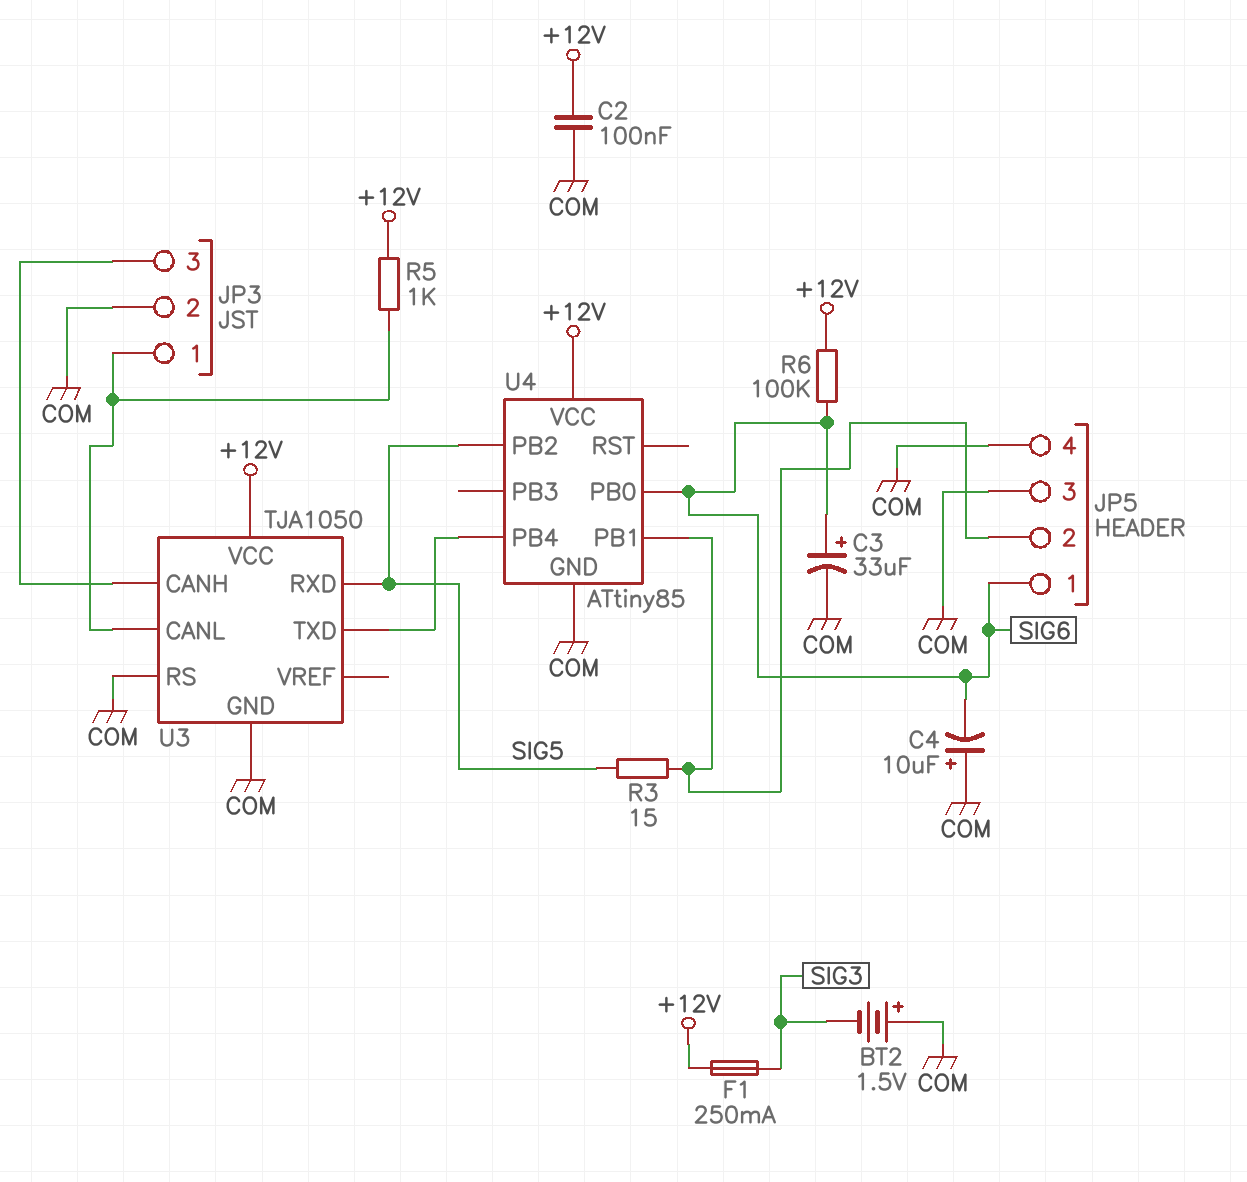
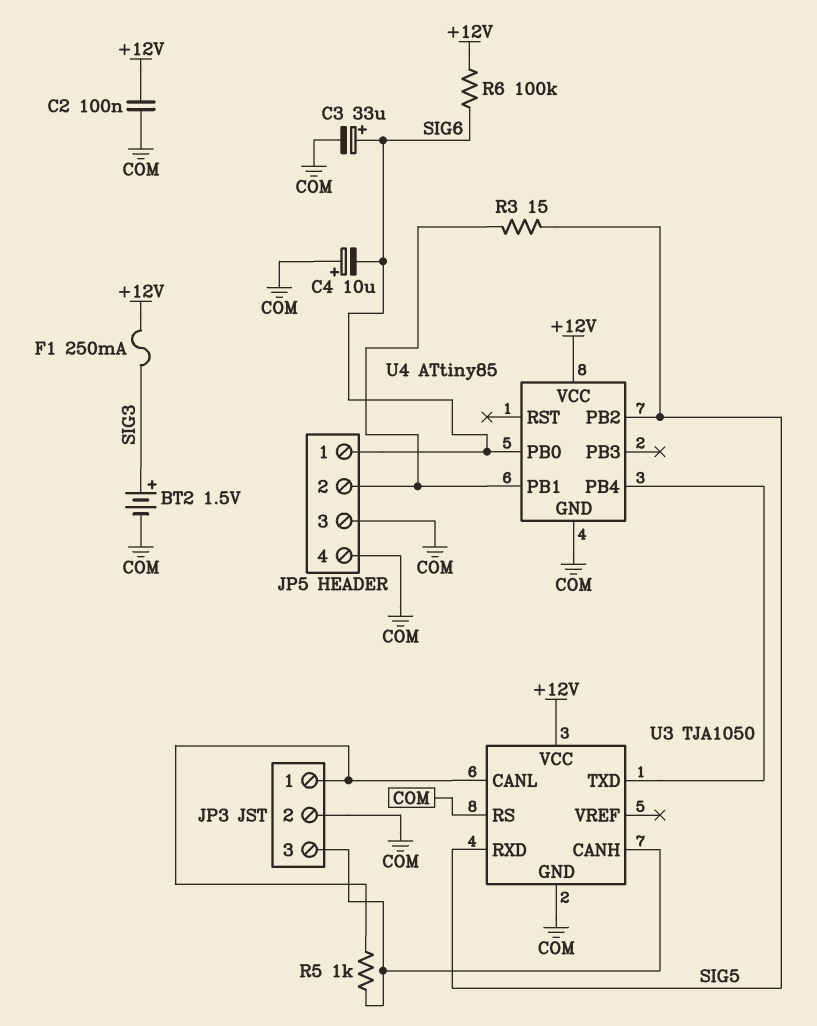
BT2: 1.5V (plus COM, minus SIG3) -> 1.5V (plus SIG3, minus COM)
R5: 1k (+12V, JP3/1) -> 1k (JP3/1, JP3/3)

